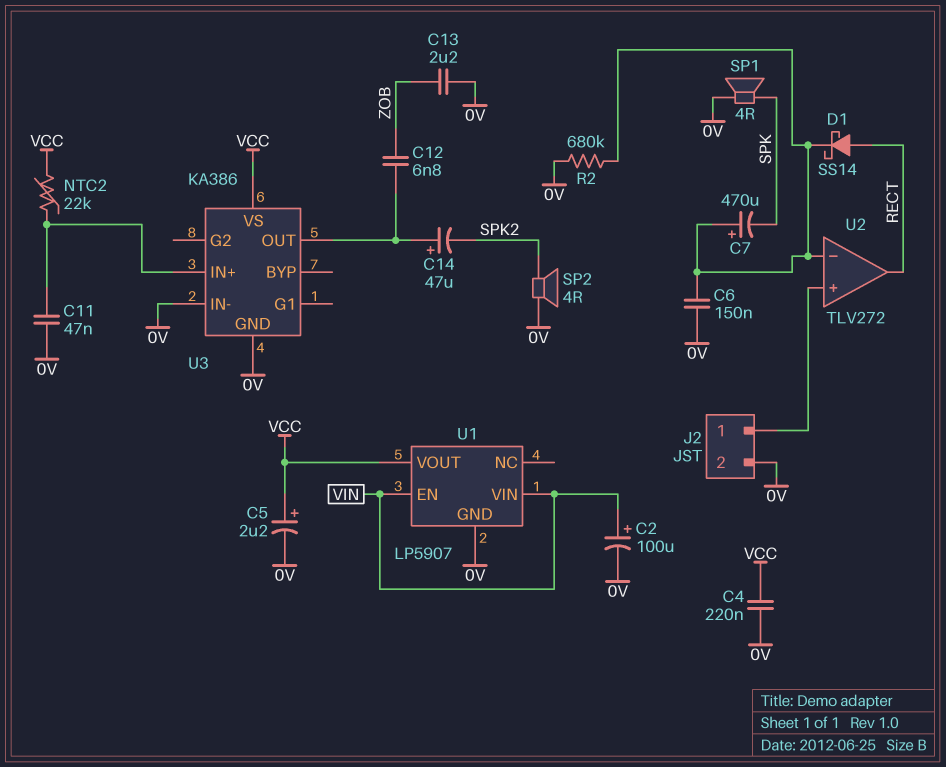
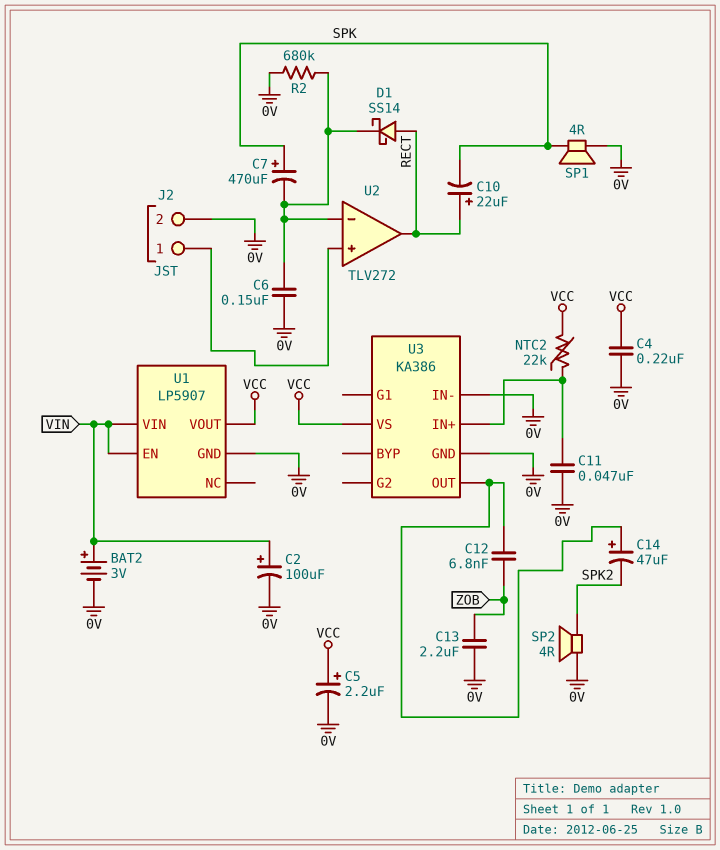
BAT2: none -> 3V (plus VIN, minus 0V)
C7: 470uF (plus U2/in-, minus SPK) -> 470uF (plus SPK, minus U2/in-)
C10: none -> 22uF (plus RECT, minus SPK)

